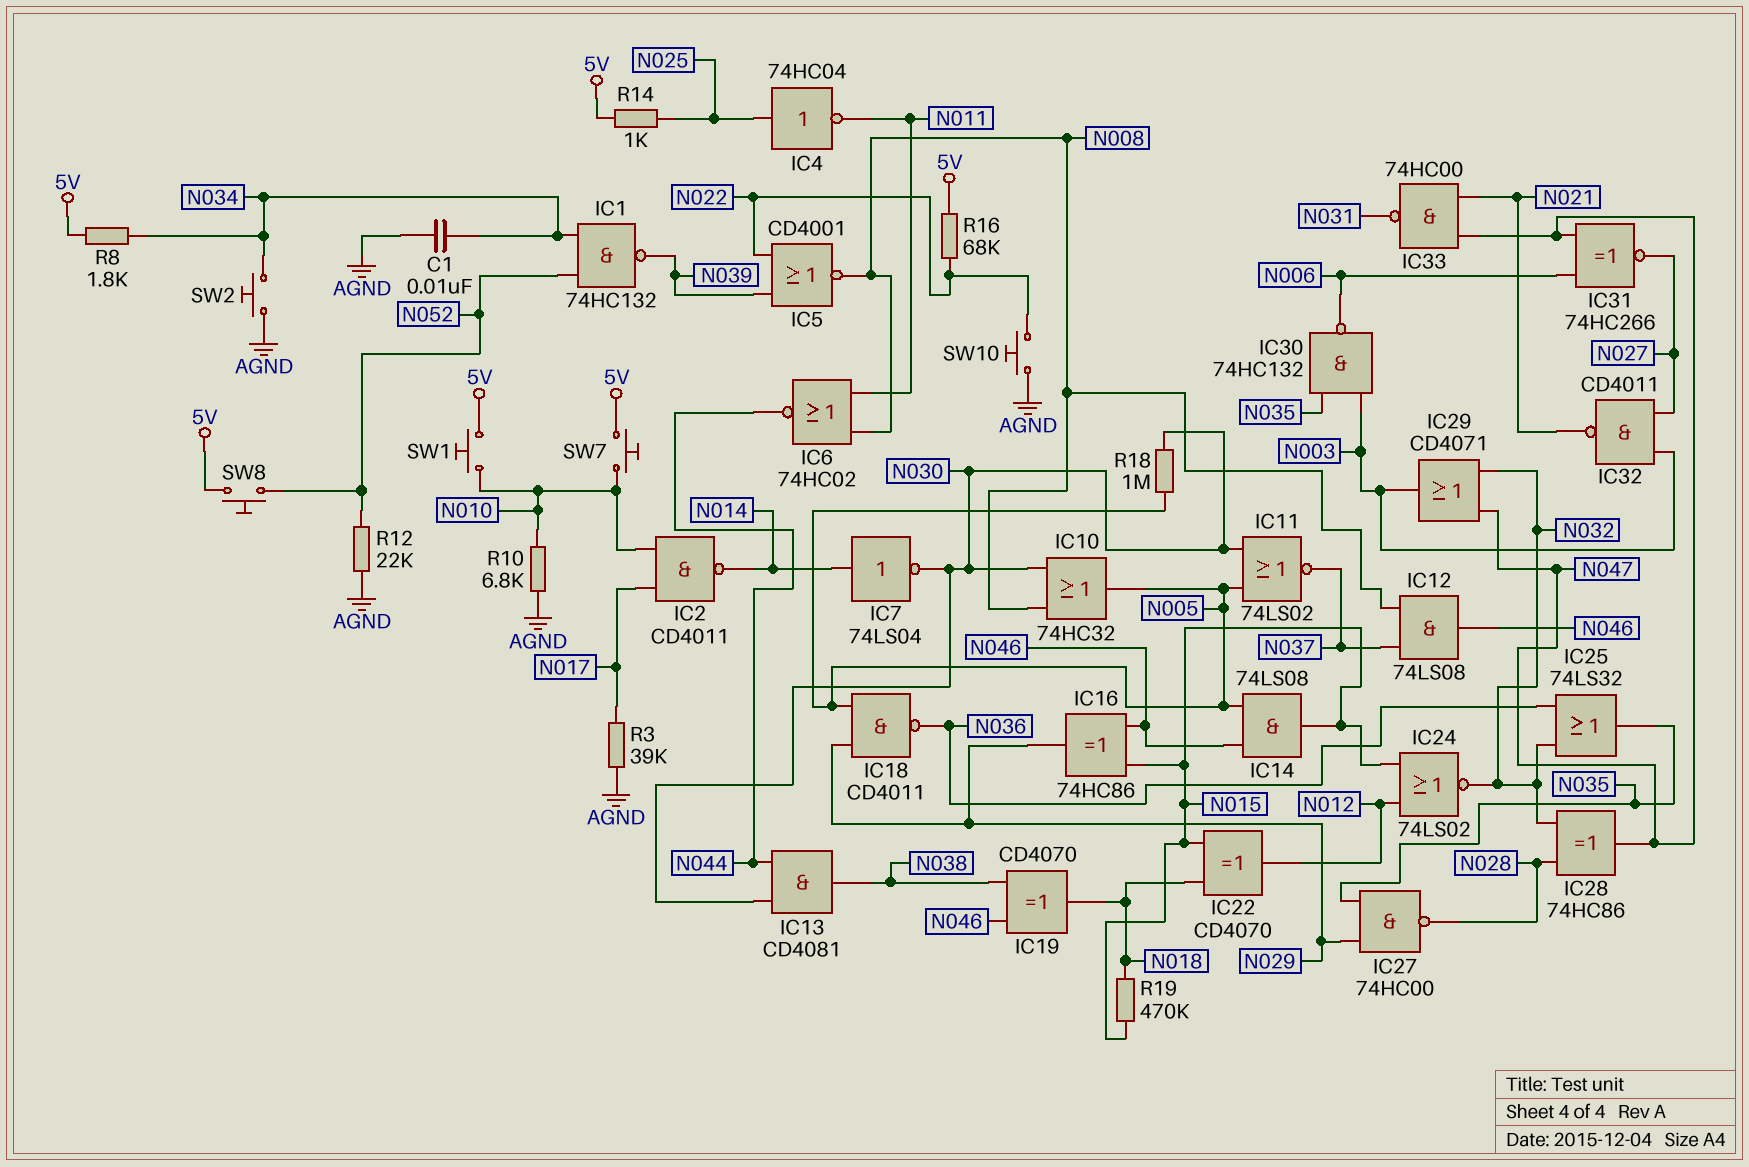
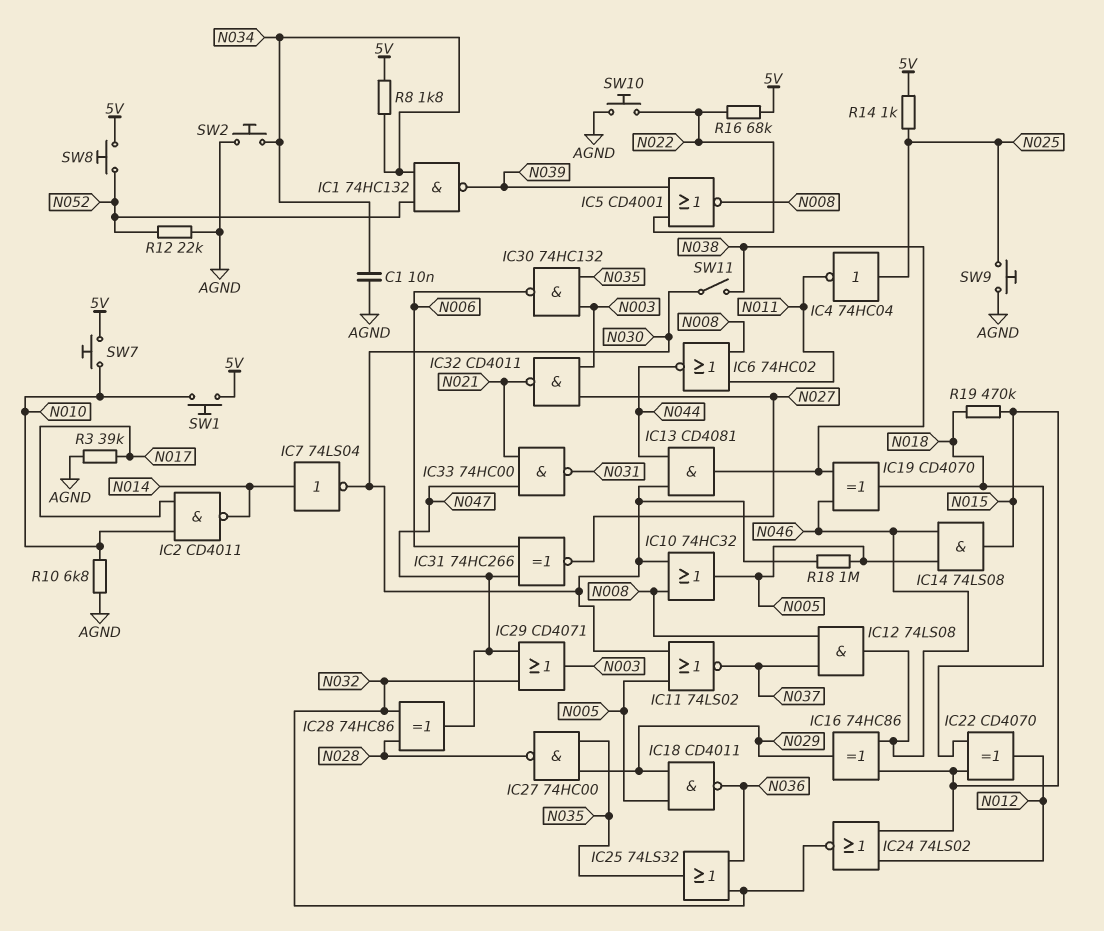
SW9: none -> button (AGND, N025)
SW11: none -> switch (N030, N038)

